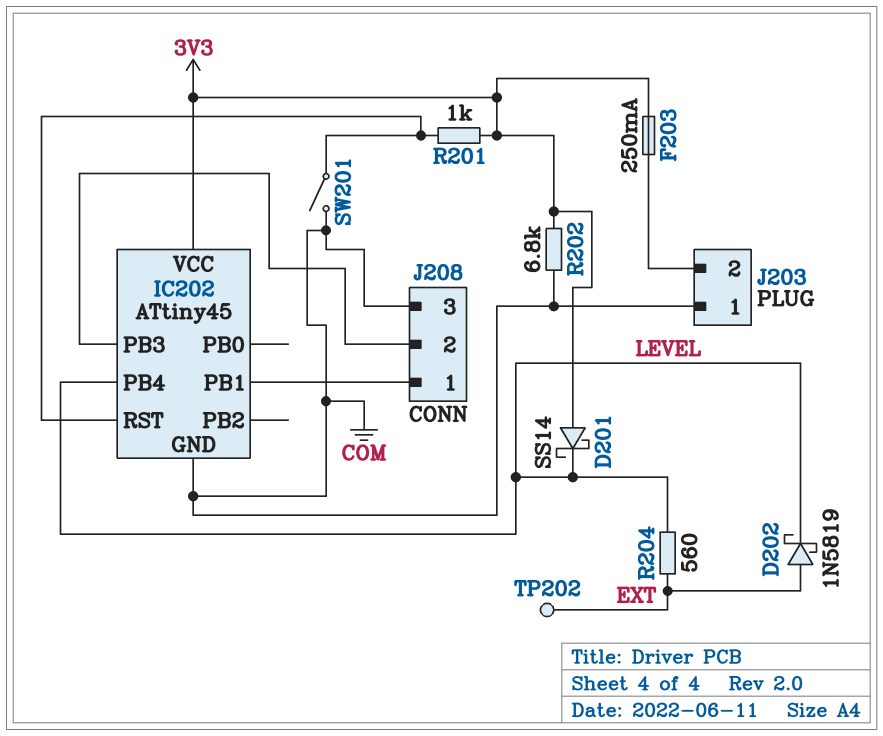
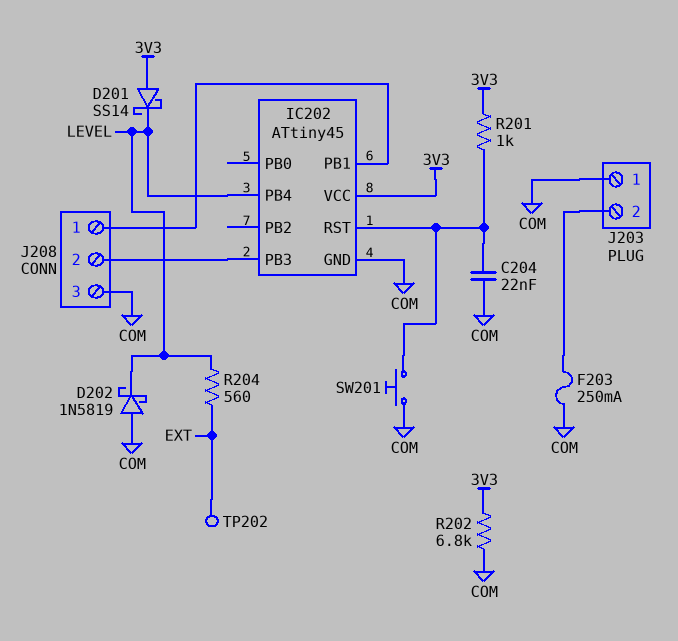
C204: none -> 22nF (COM, IC202/RST)
D202: schottky 1N5819 (A EXT, K LEVEL) -> schottky 1N5819 (A COM, K LEVEL)
F203: 250mA (3V3, J203/2) -> 250mA (COM, J203/2)
SW201: switch (COM, IC202/RST) -> button (COM, IC202/RST)

